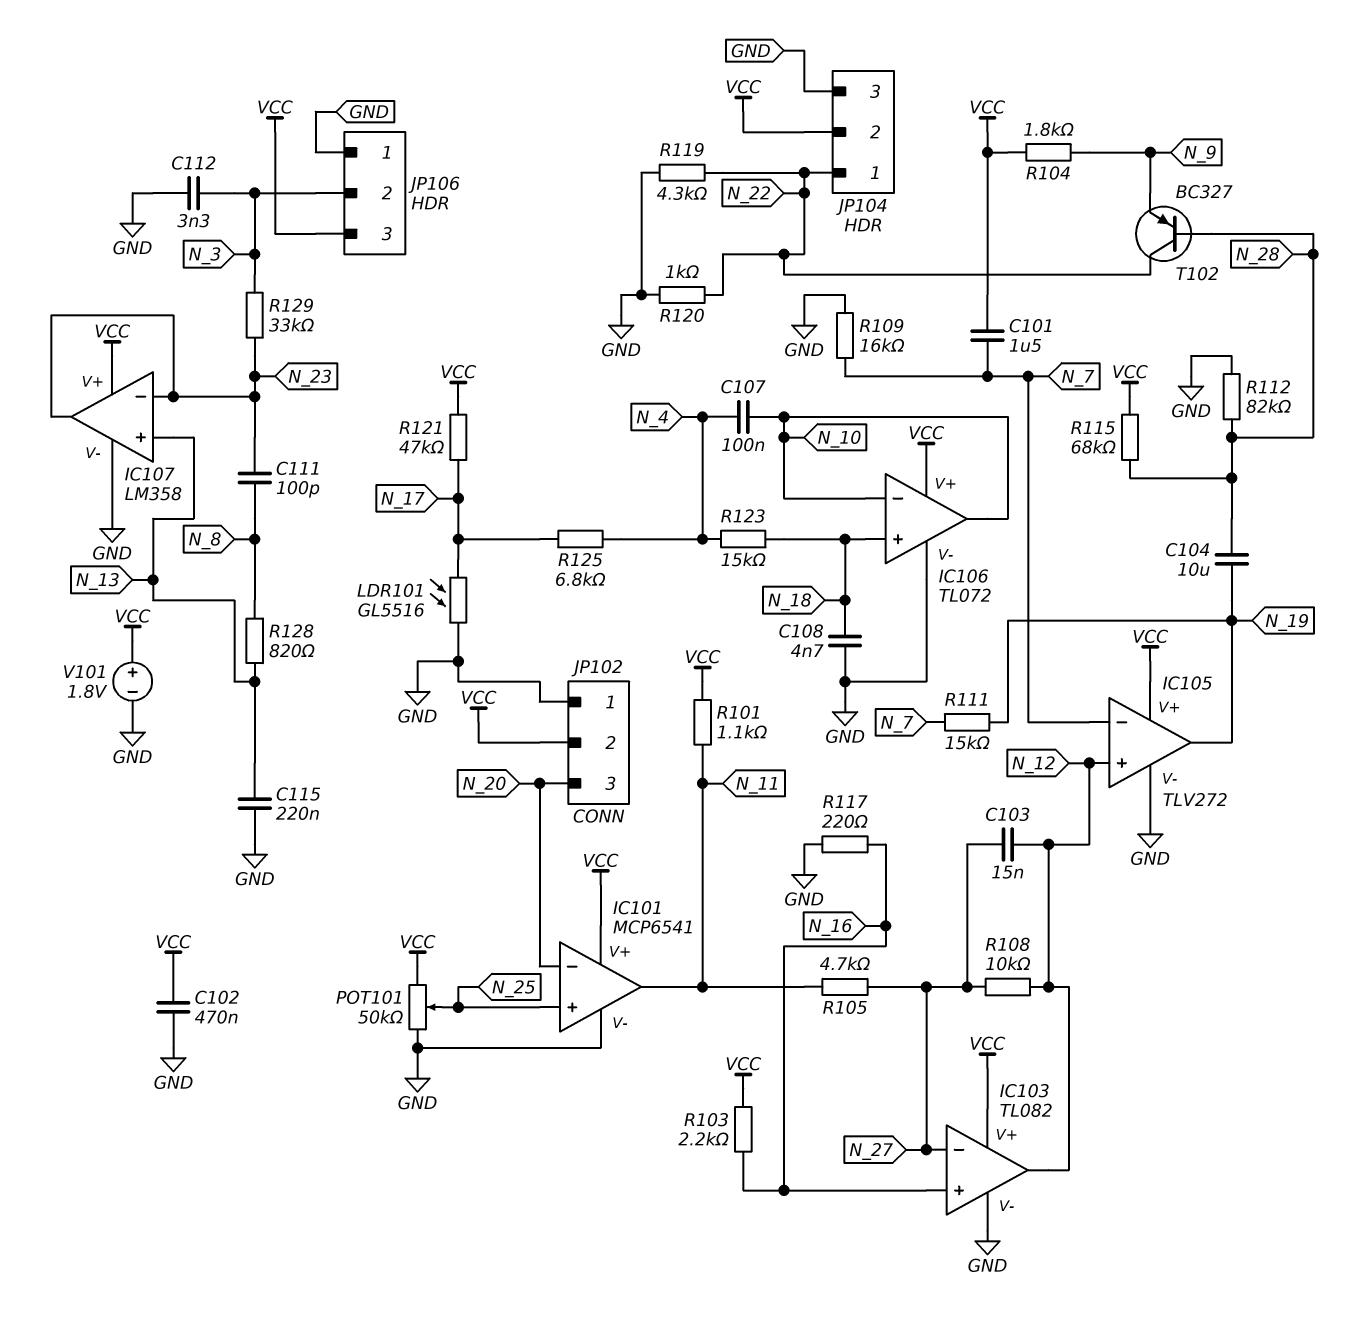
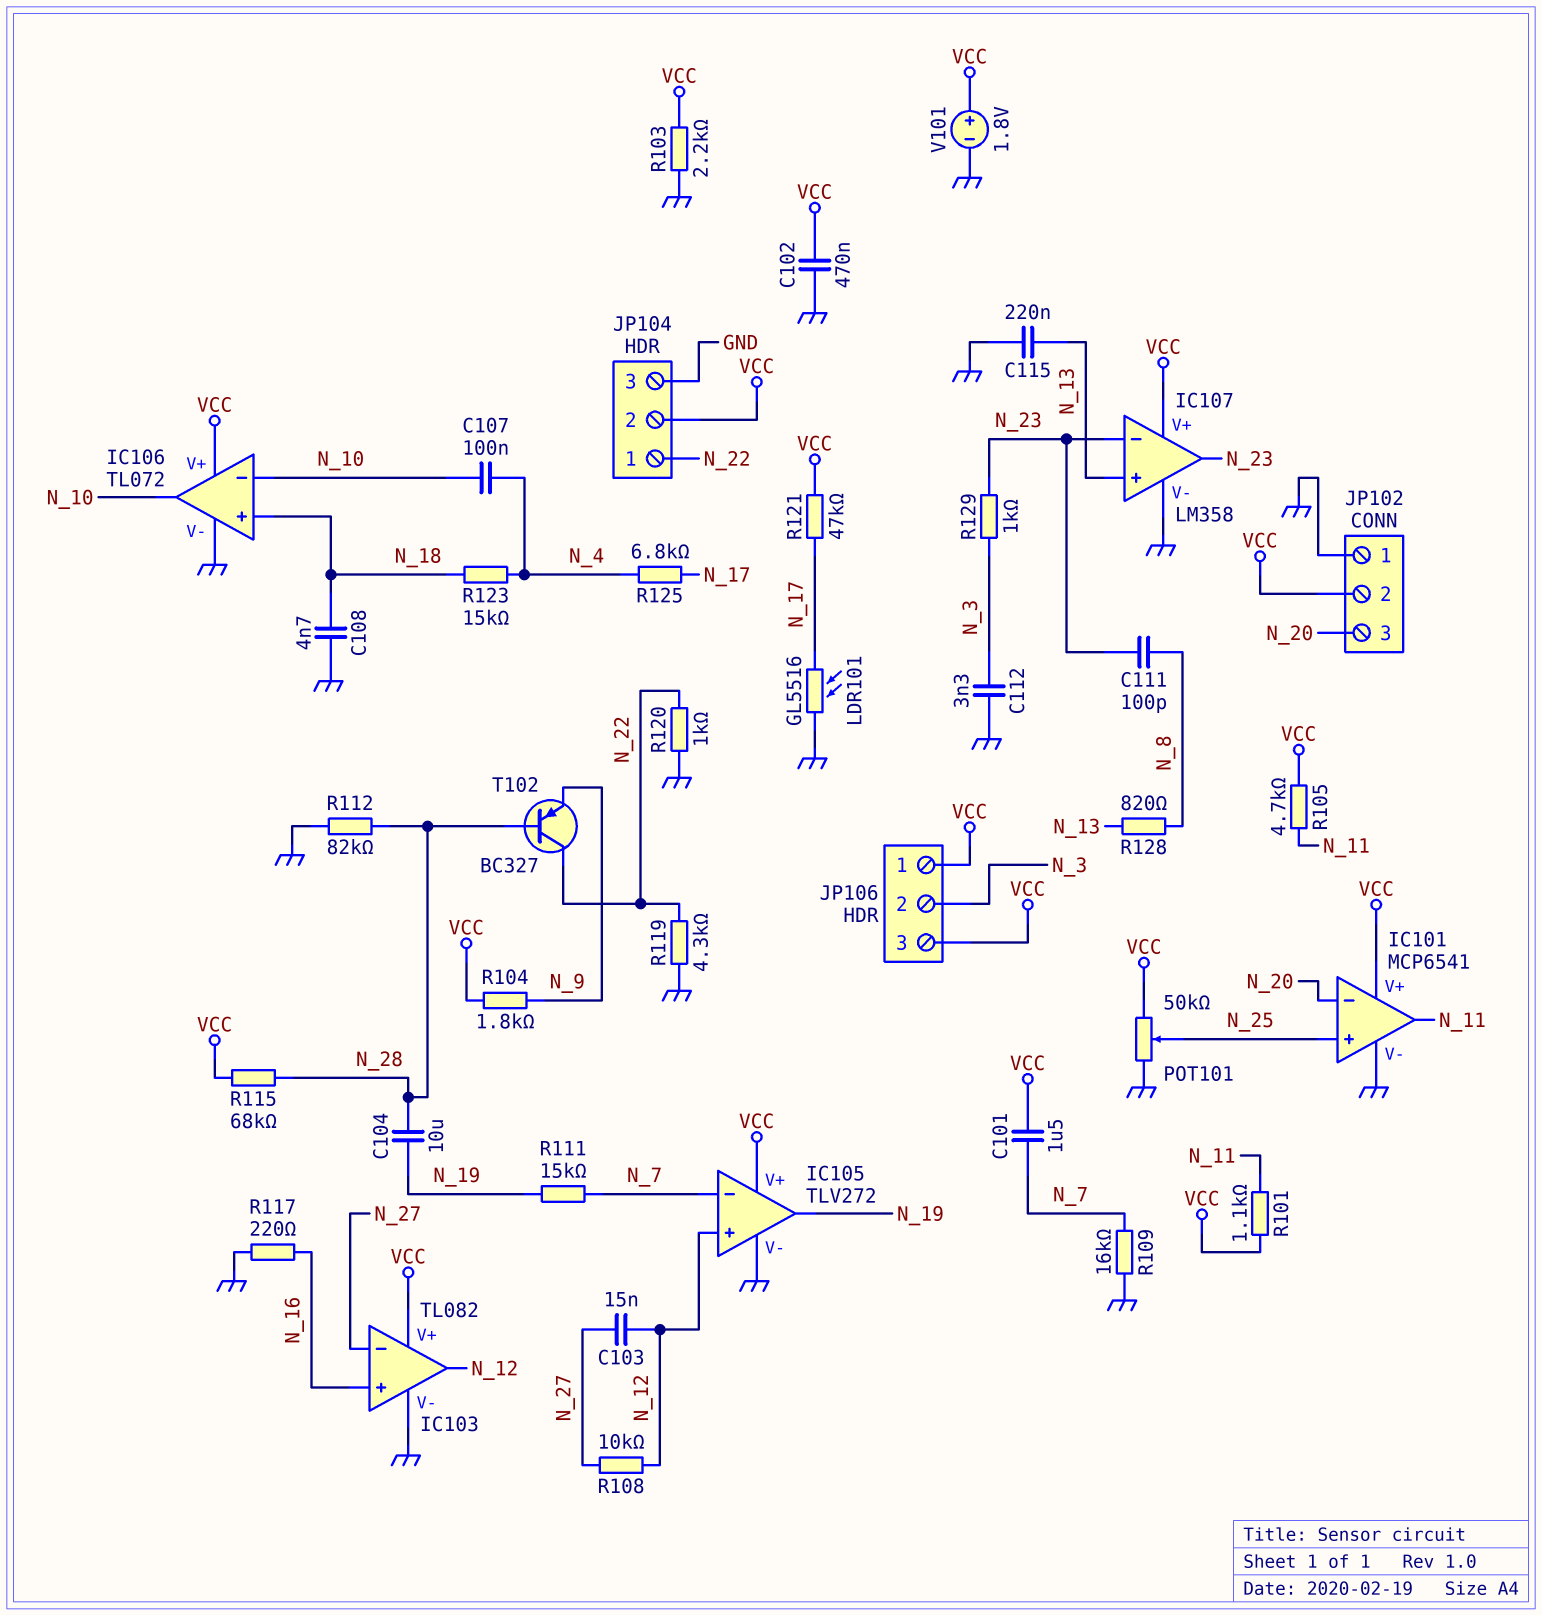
JP106 pin 1: GND -> VCC
R103: 2.2k (N_16, VCC) -> 2.2k (GND, VCC)
R105: 4.7k (N_11, N_27) -> 4.7k (N_11, VCC)
R129: 33k (N_3, N_23) -> 1k (N_3, N_23)

